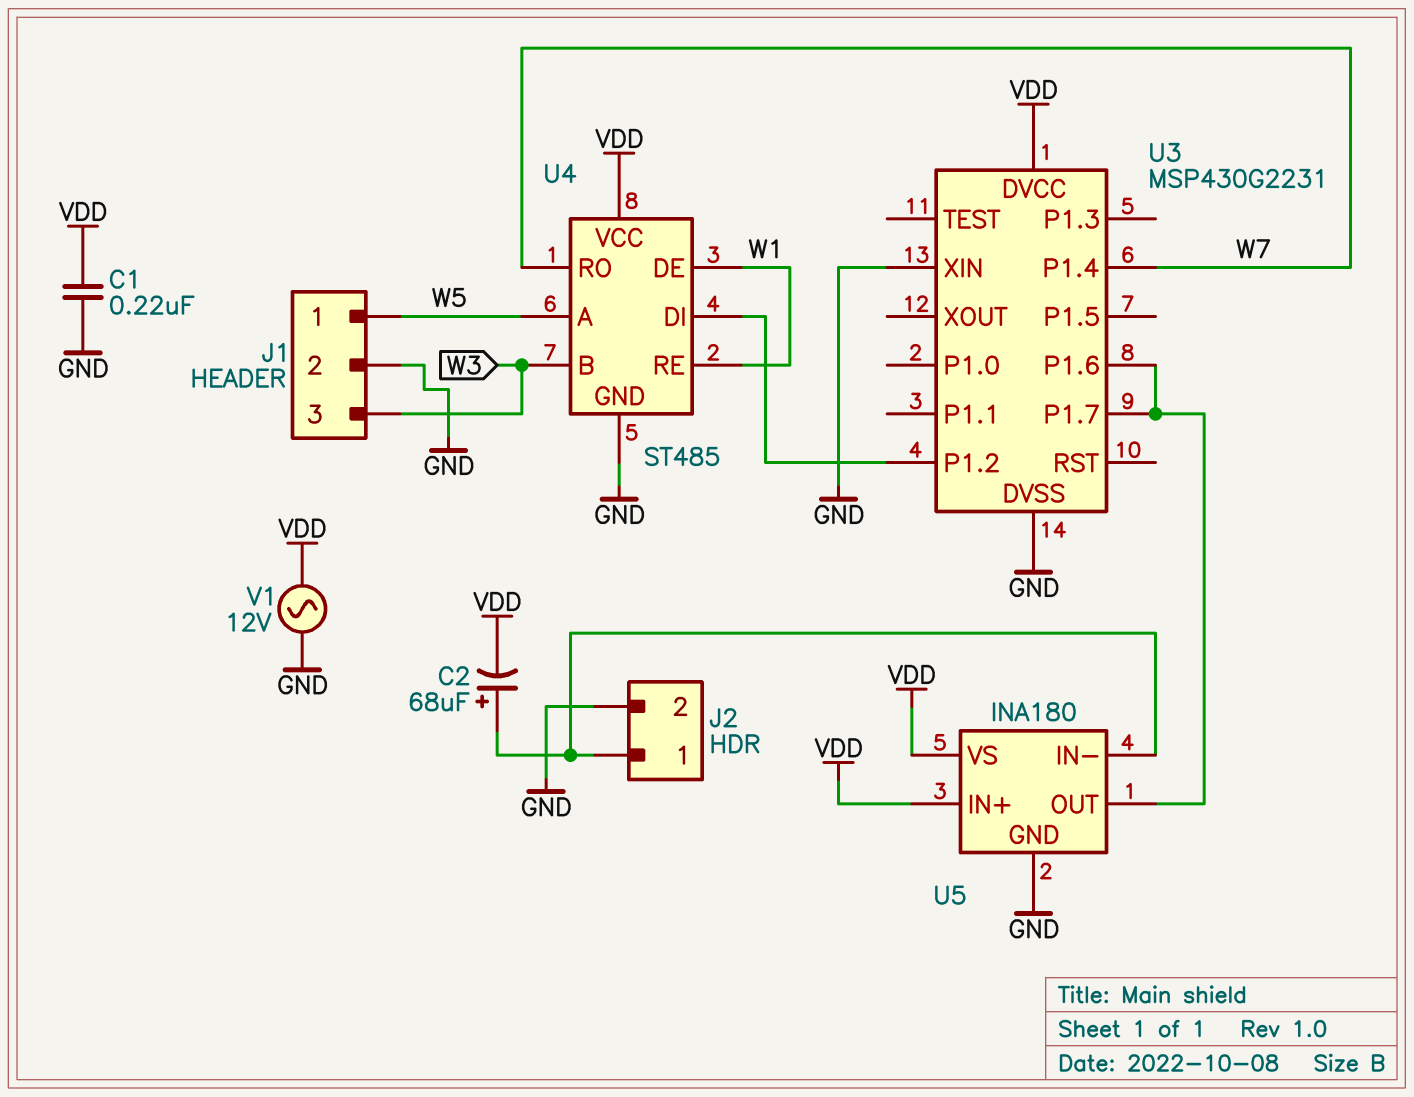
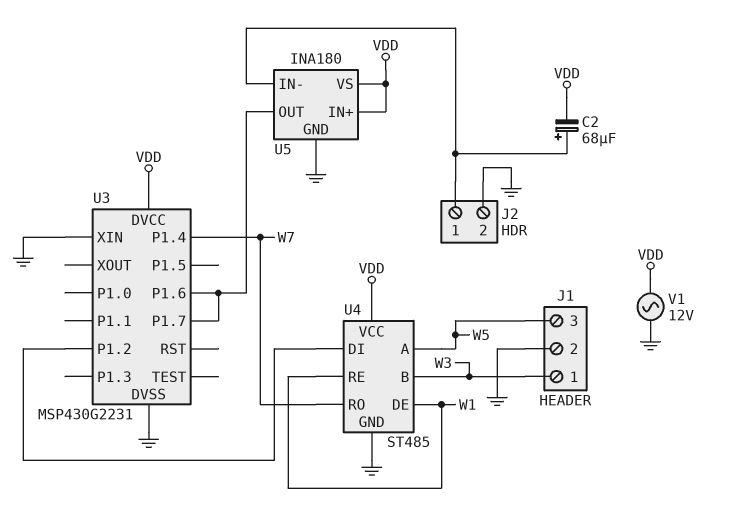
C1: 220nF (GND, VDD) -> none
J1 pin 1: W5 -> W3
J1 pin 3: W3 -> W5

